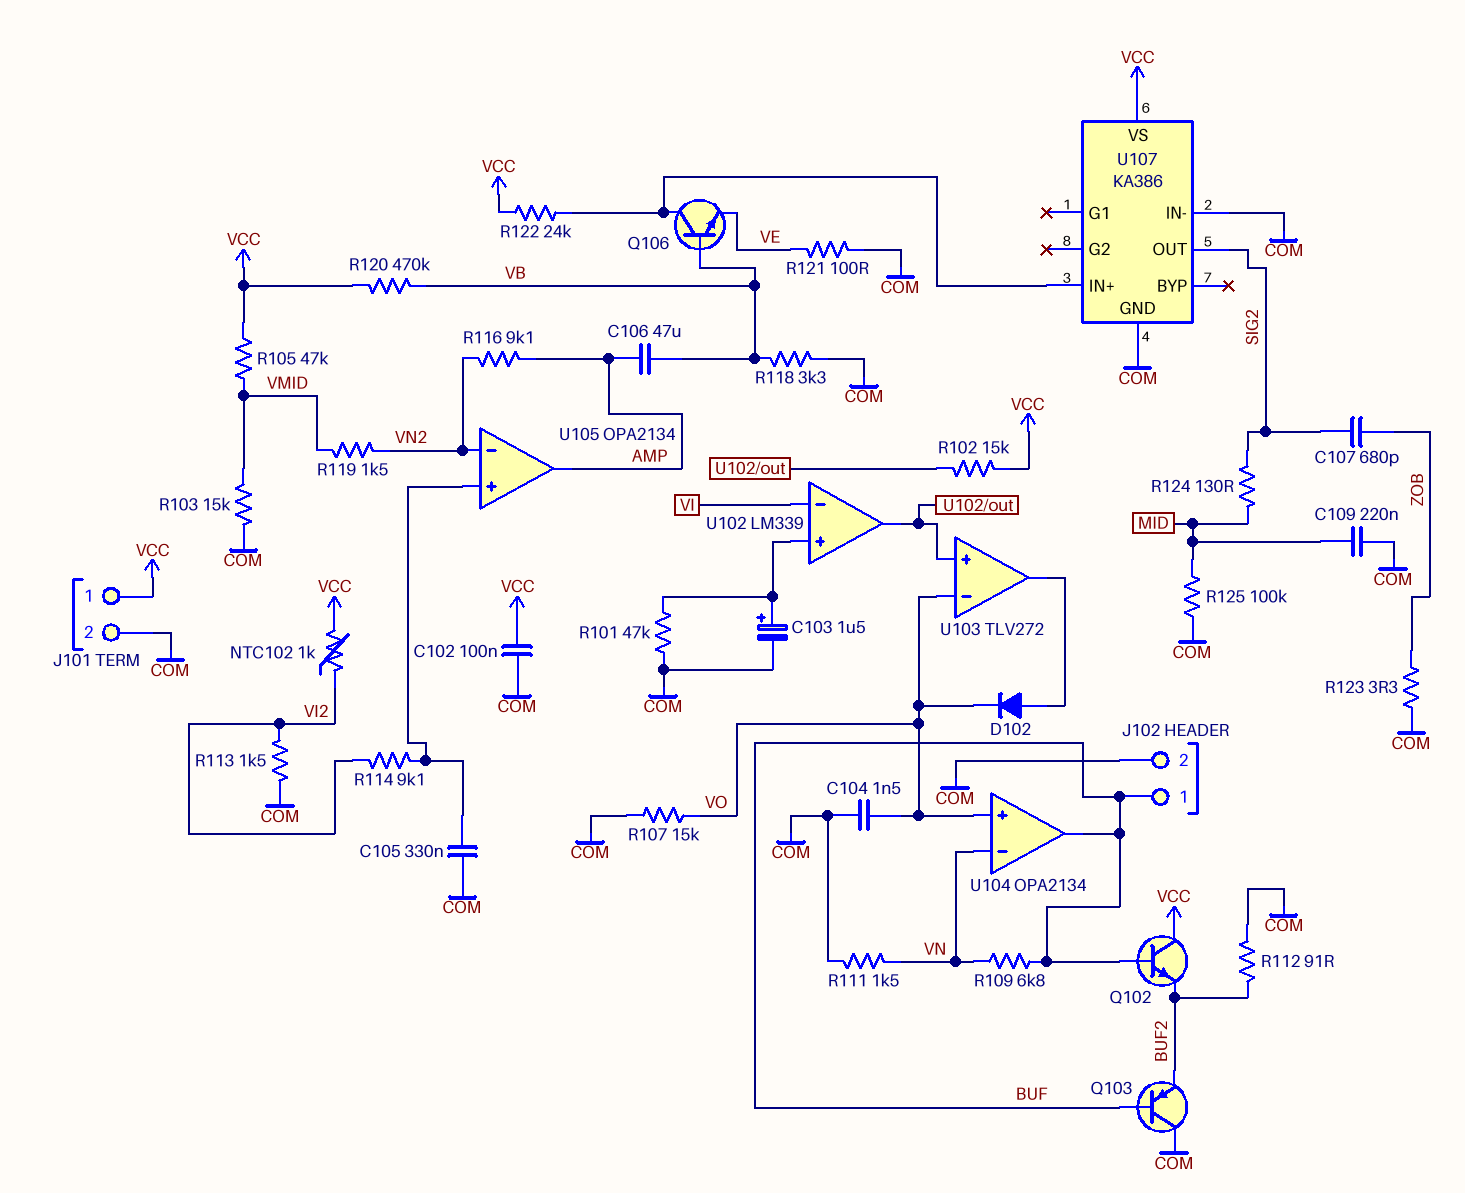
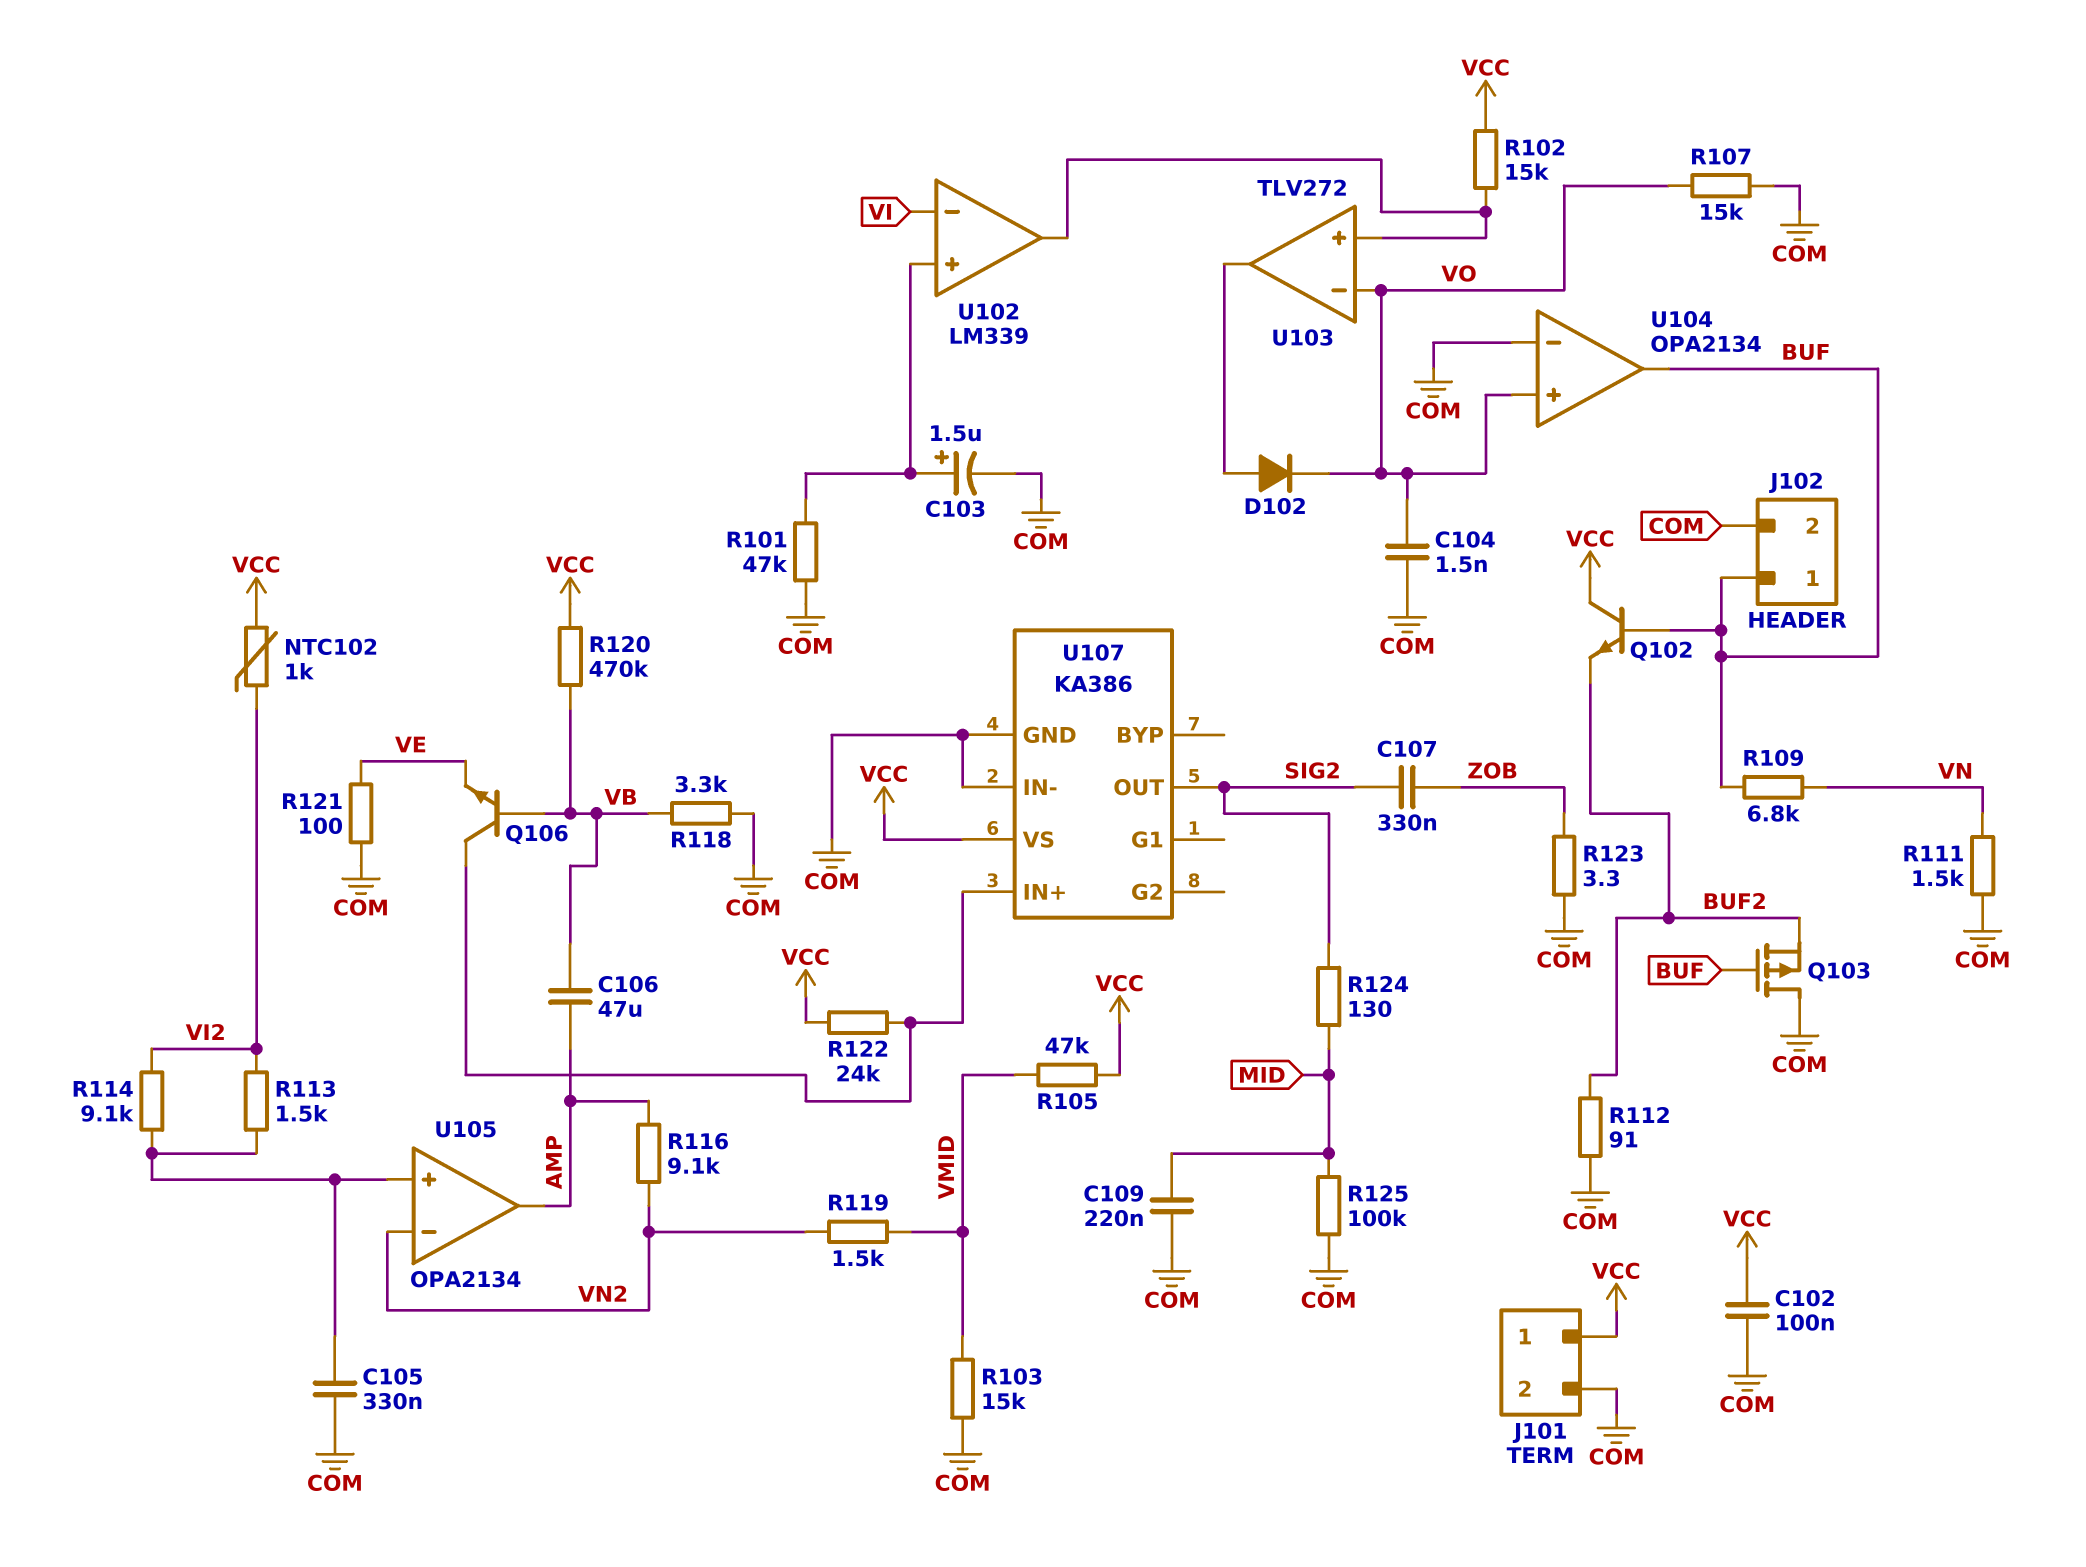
C107: 680pF (SIG2, ZOB) -> 330nF (SIG2, ZOB)
Q103: PNP (B BUF, C COM, E BUF2) -> PMOS (G BUF, D COM, S BUF2)
R113: 1.5k (COM, VI2) -> 1.5k (U105/in+, VI2)
U104 pin in-: VN -> COM

